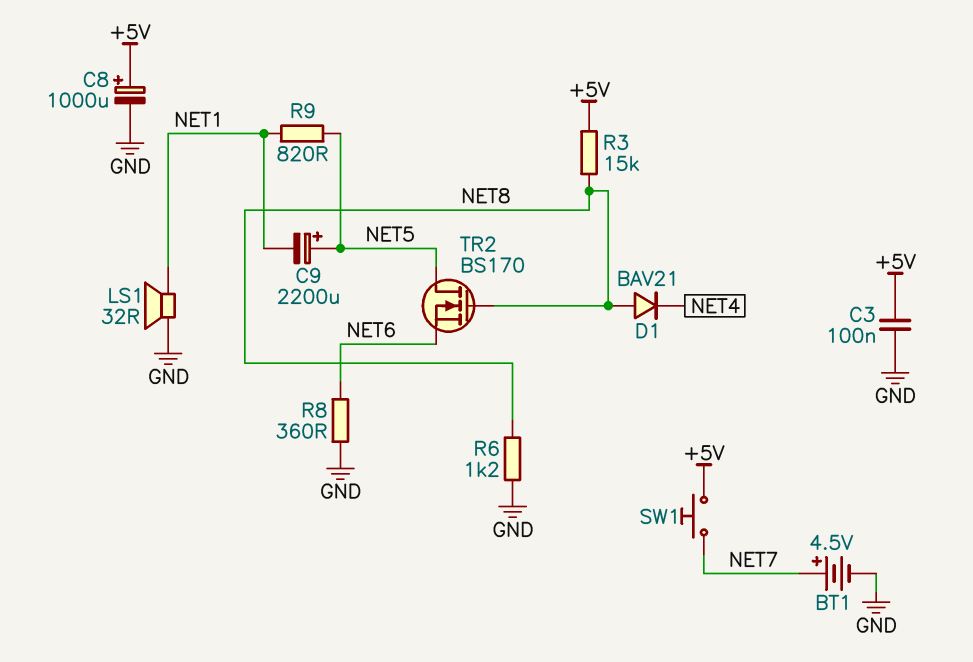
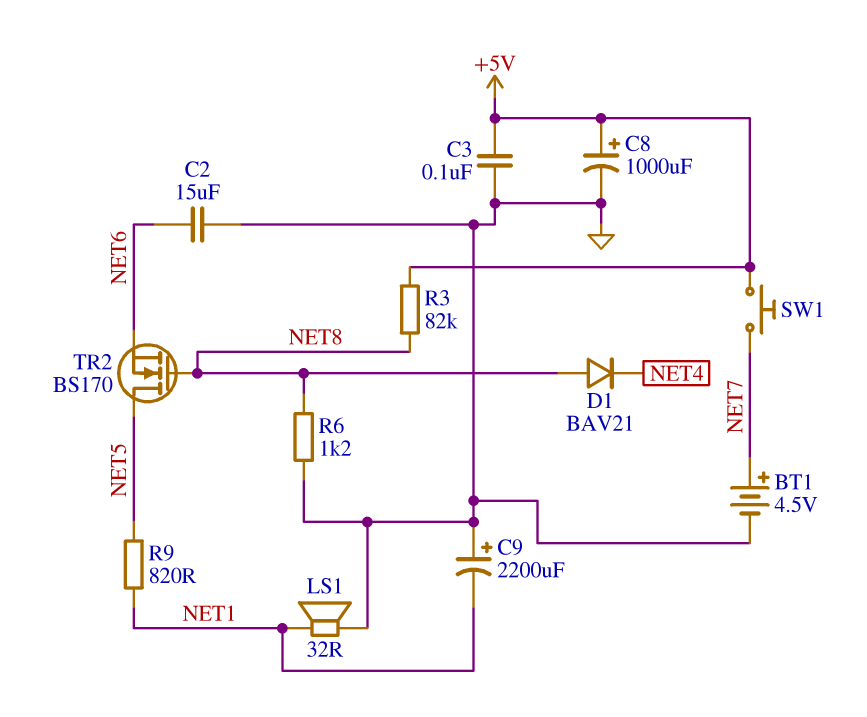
C2: none -> 15uF (GND, NET6)
C9: 2200uF (plus NET5, minus NET1) -> 2200uF (plus GND, minus NET1)
R3: 15k (+5V, NET8) -> 82k (+5V, NET8)
R8: 360 (GND, NET6) -> none

